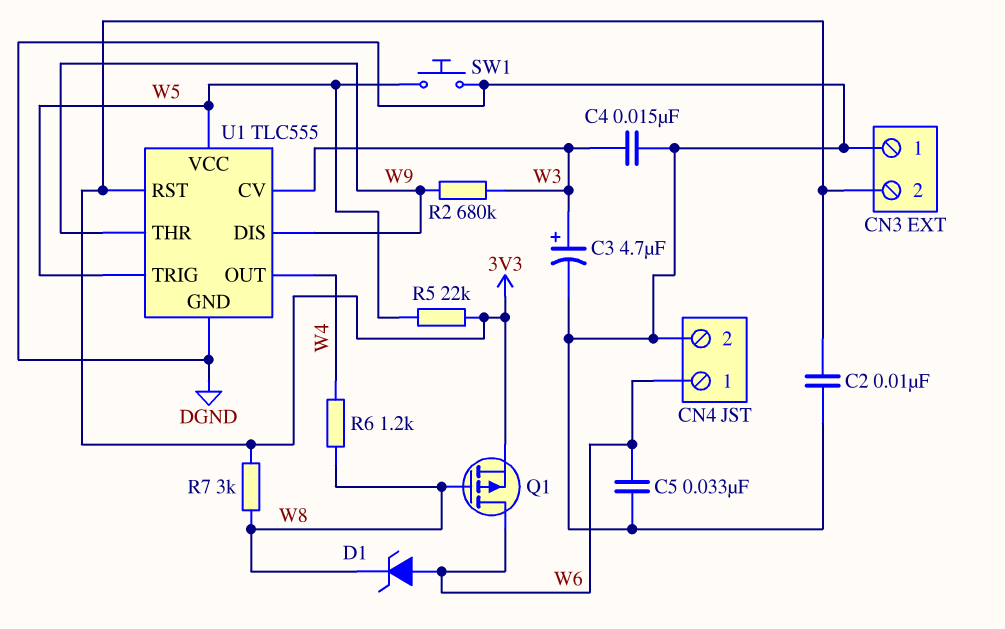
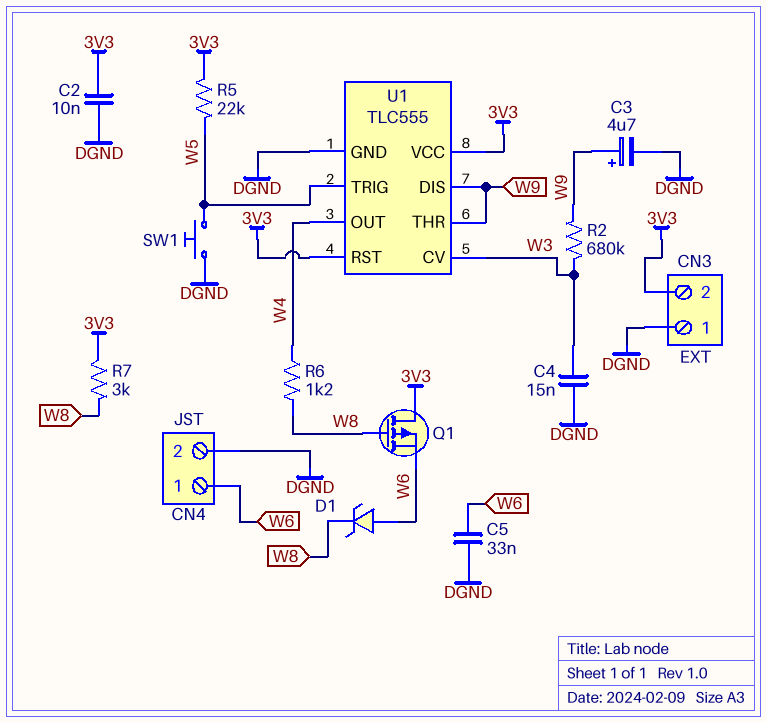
C3: 4.7uF (plus W3, minus DGND) -> 4.7uF (plus W9, minus DGND)
Q1: PMOS (G W8, D W6, S 3V3) -> PMOS (G W8, D 3V3, S W6)
U1 pin VCC: W5 -> 3V3

